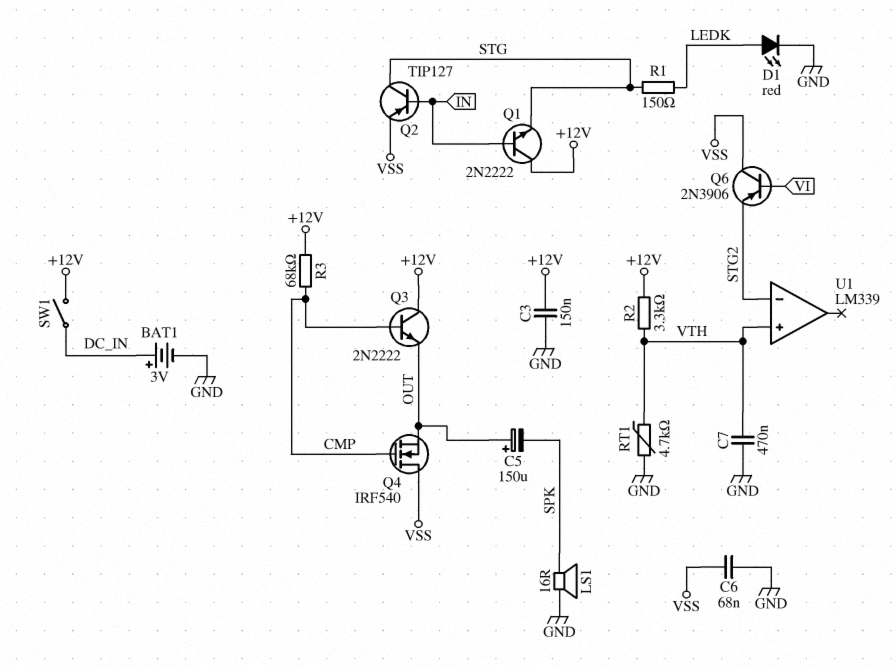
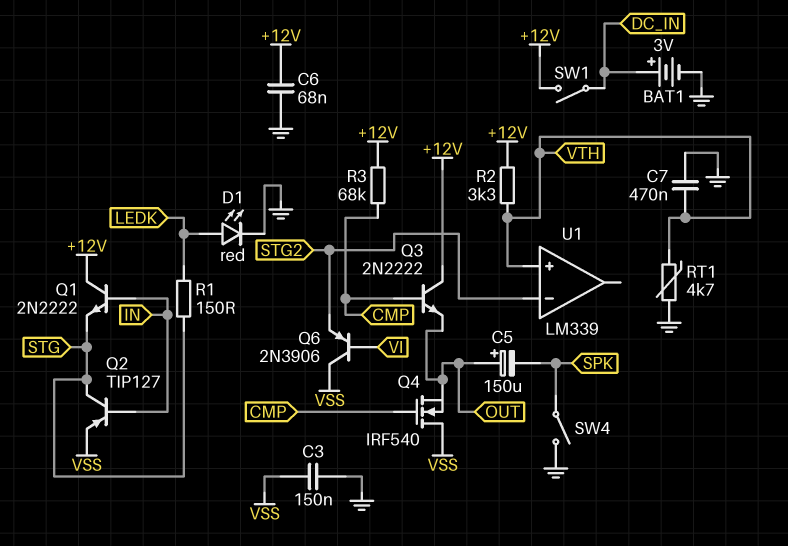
C3: 150nF (+12V, GND) -> 150nF (GND, VSS)
C6: 68nF (GND, VSS) -> 68nF (+12V, GND)
LS1: speaker 16R (GND, SPK) -> none
SW4: none -> switch (GND, SPK)

